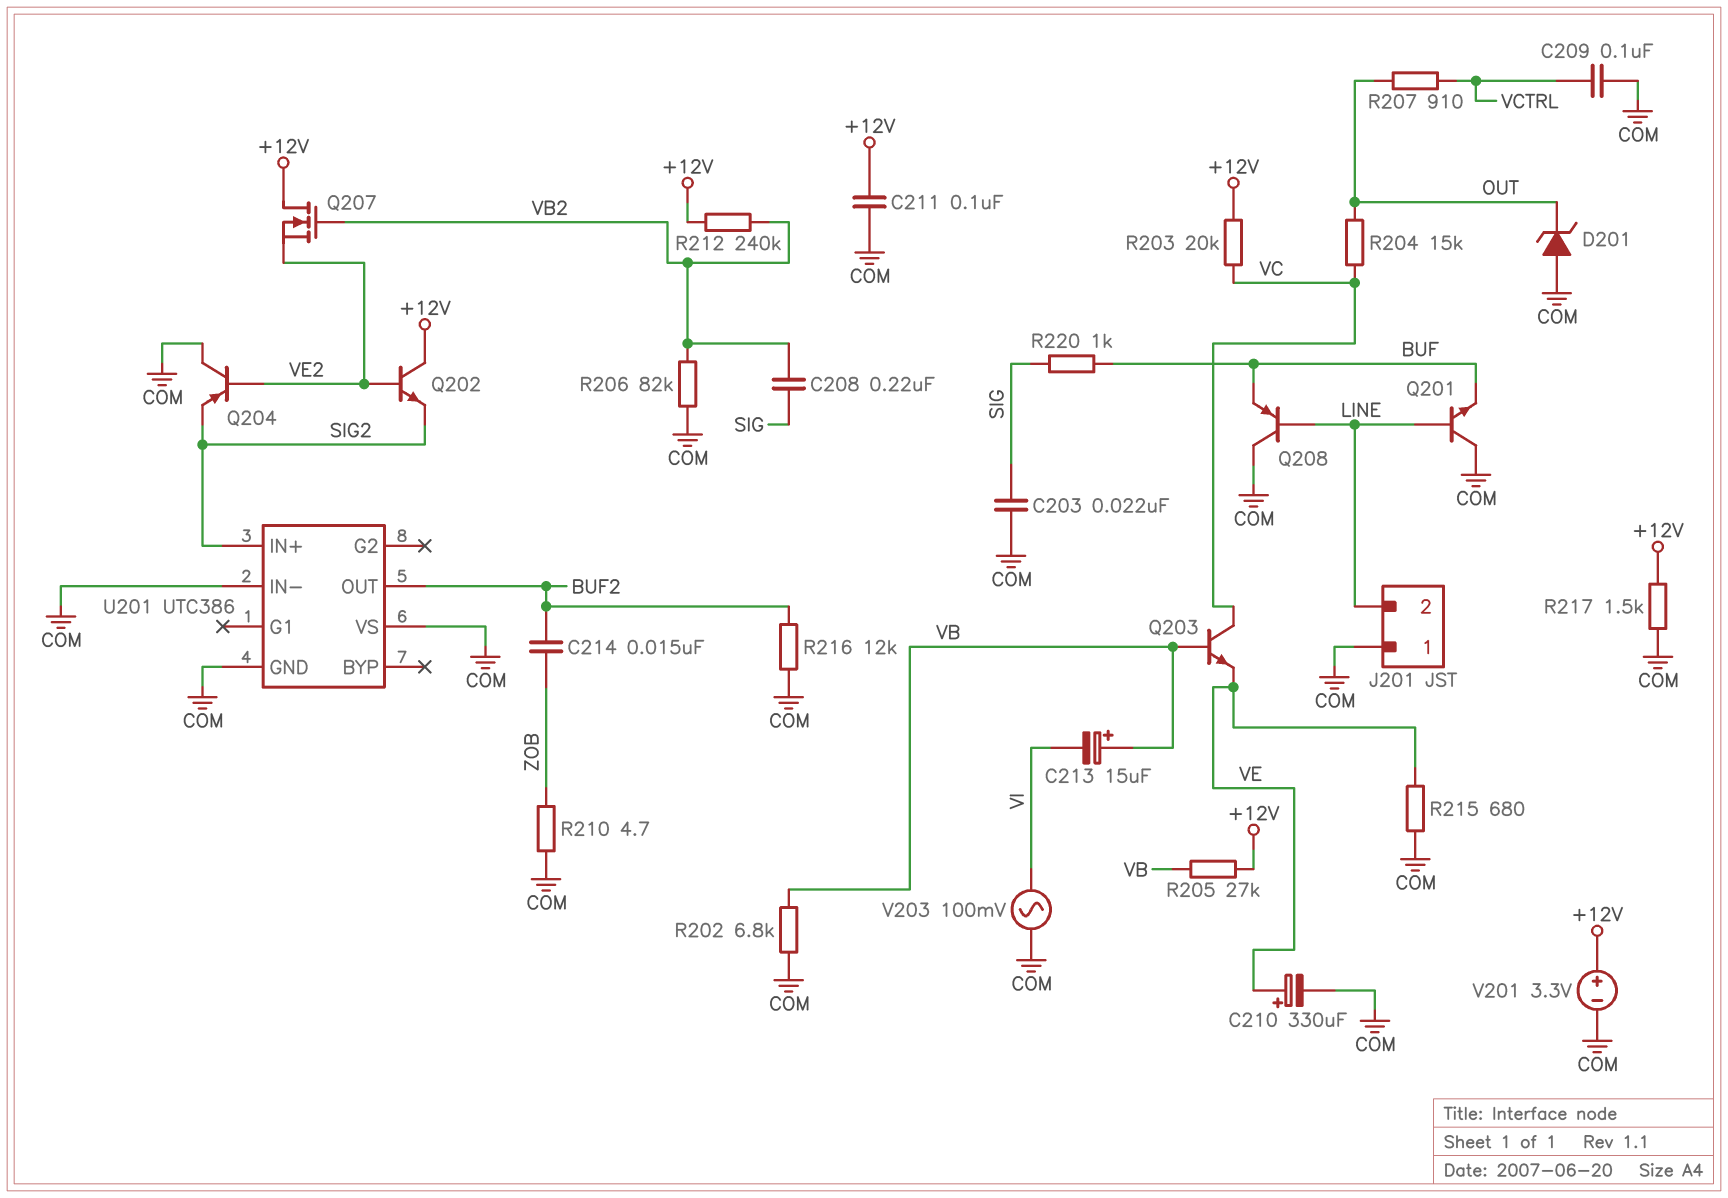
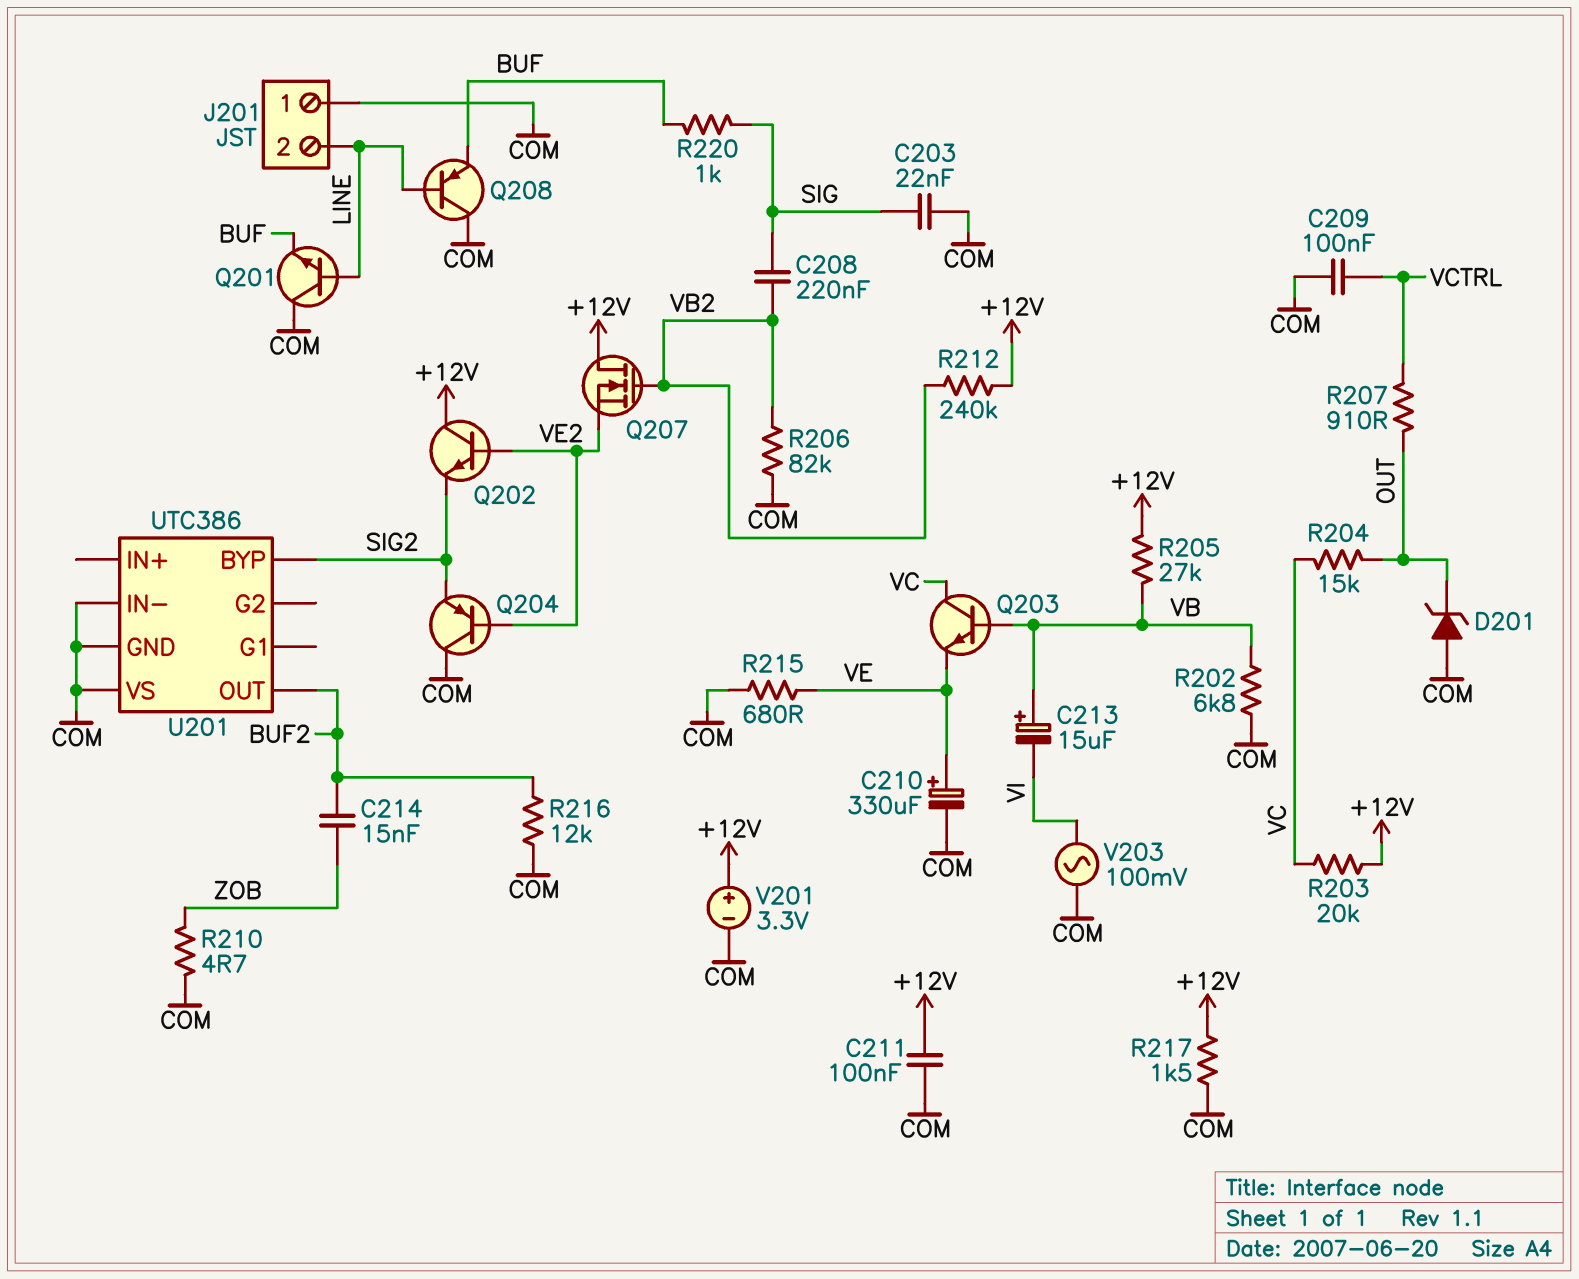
U201 pin BYP: none -> SIG2
U201 pin IN+: SIG2 -> none

